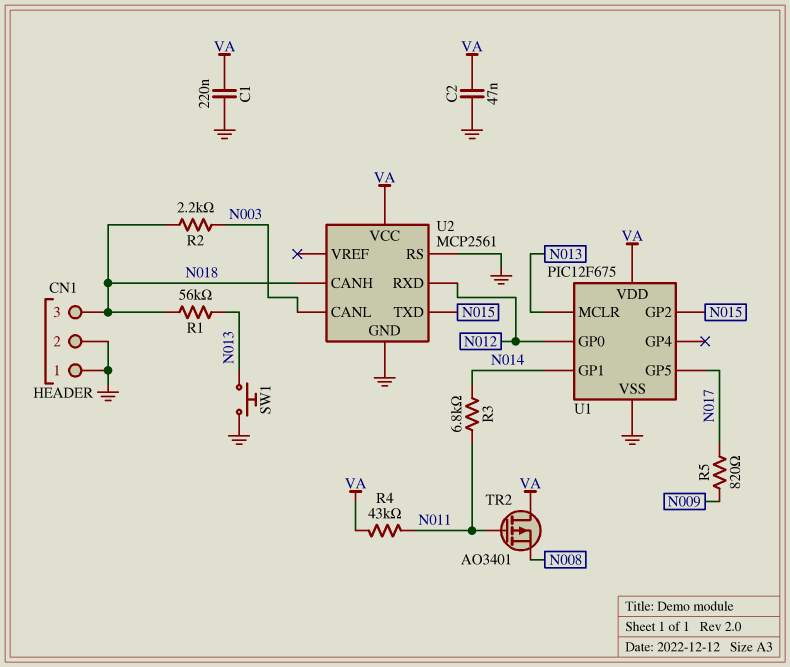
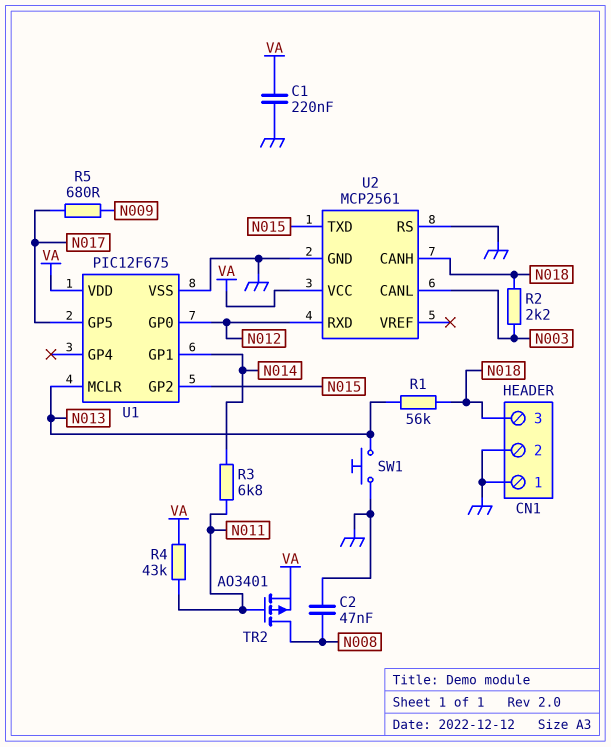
C2: 47nF (GND, VA) -> 47nF (GND, N008)
R5: 820 (N009, N017) -> 680 (N009, N017)
TR2: PMOS AO3401 (G N011, D VA, S N008) -> PMOS AO3401 (G N011, D N008, S VA)

